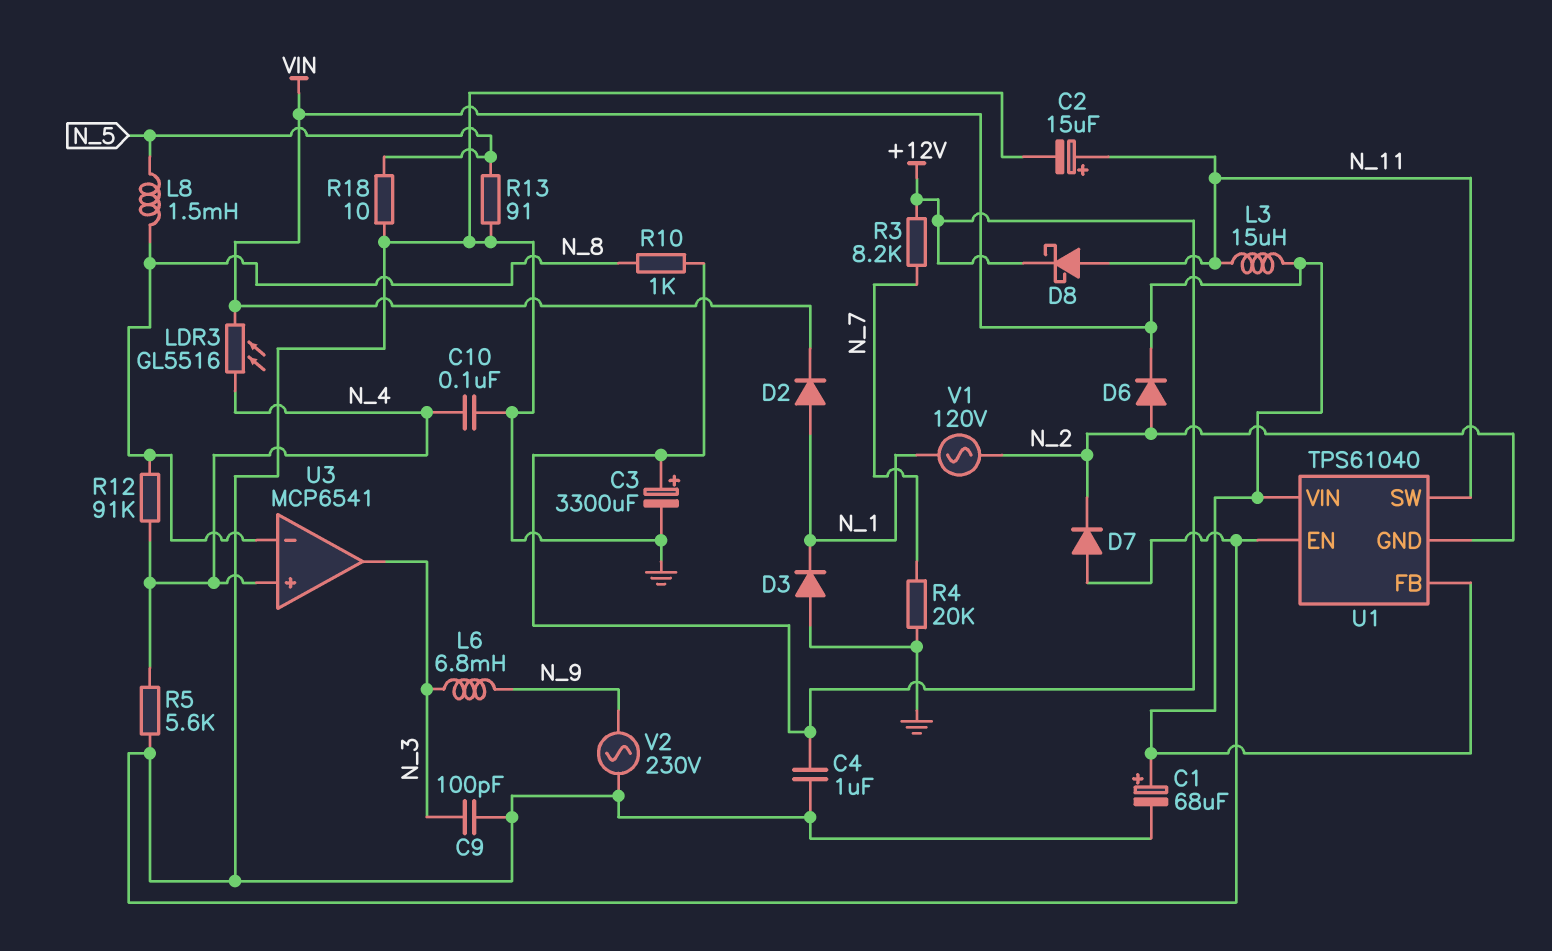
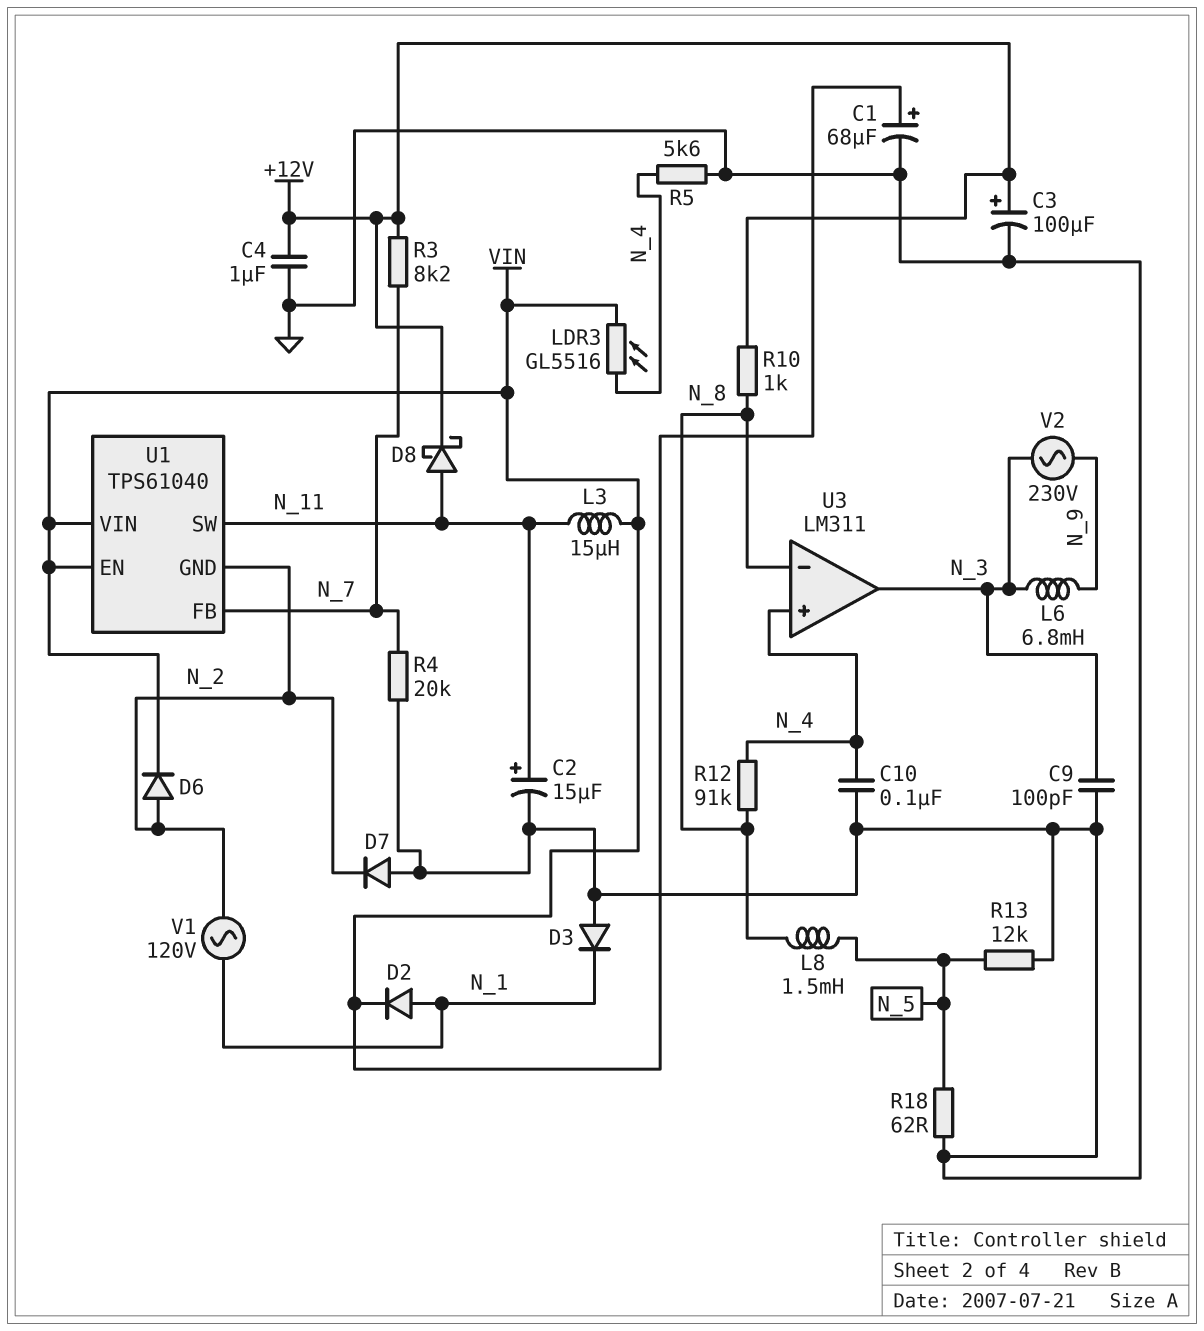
C3: 3300uF (plus +12V, minus GND) -> 100uF (plus +12V, minus GND)
R13: 91 (GND, N_5) -> 12k (GND, N_5)
R18: 10 (GND, N_5) -> 62 (GND, N_5)
U1 pin EN: GND -> VIN
U1 pin FB: VIN -> N_7
U3: MCP6541 -> LM311
V2: AC 230V (GND, N_9) -> AC 230V (N_3, N_9)

